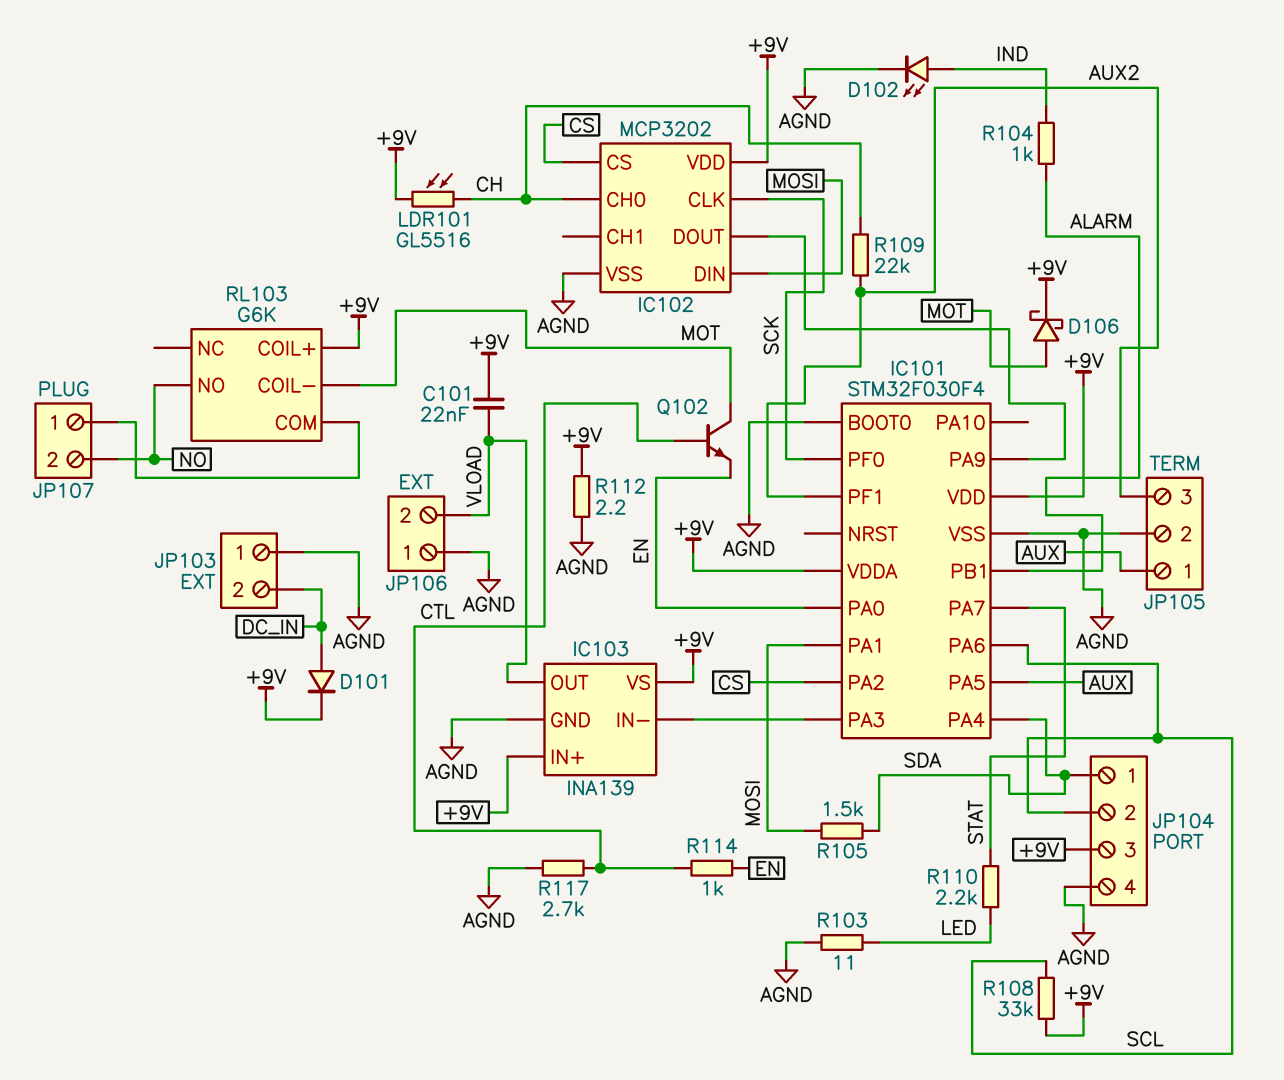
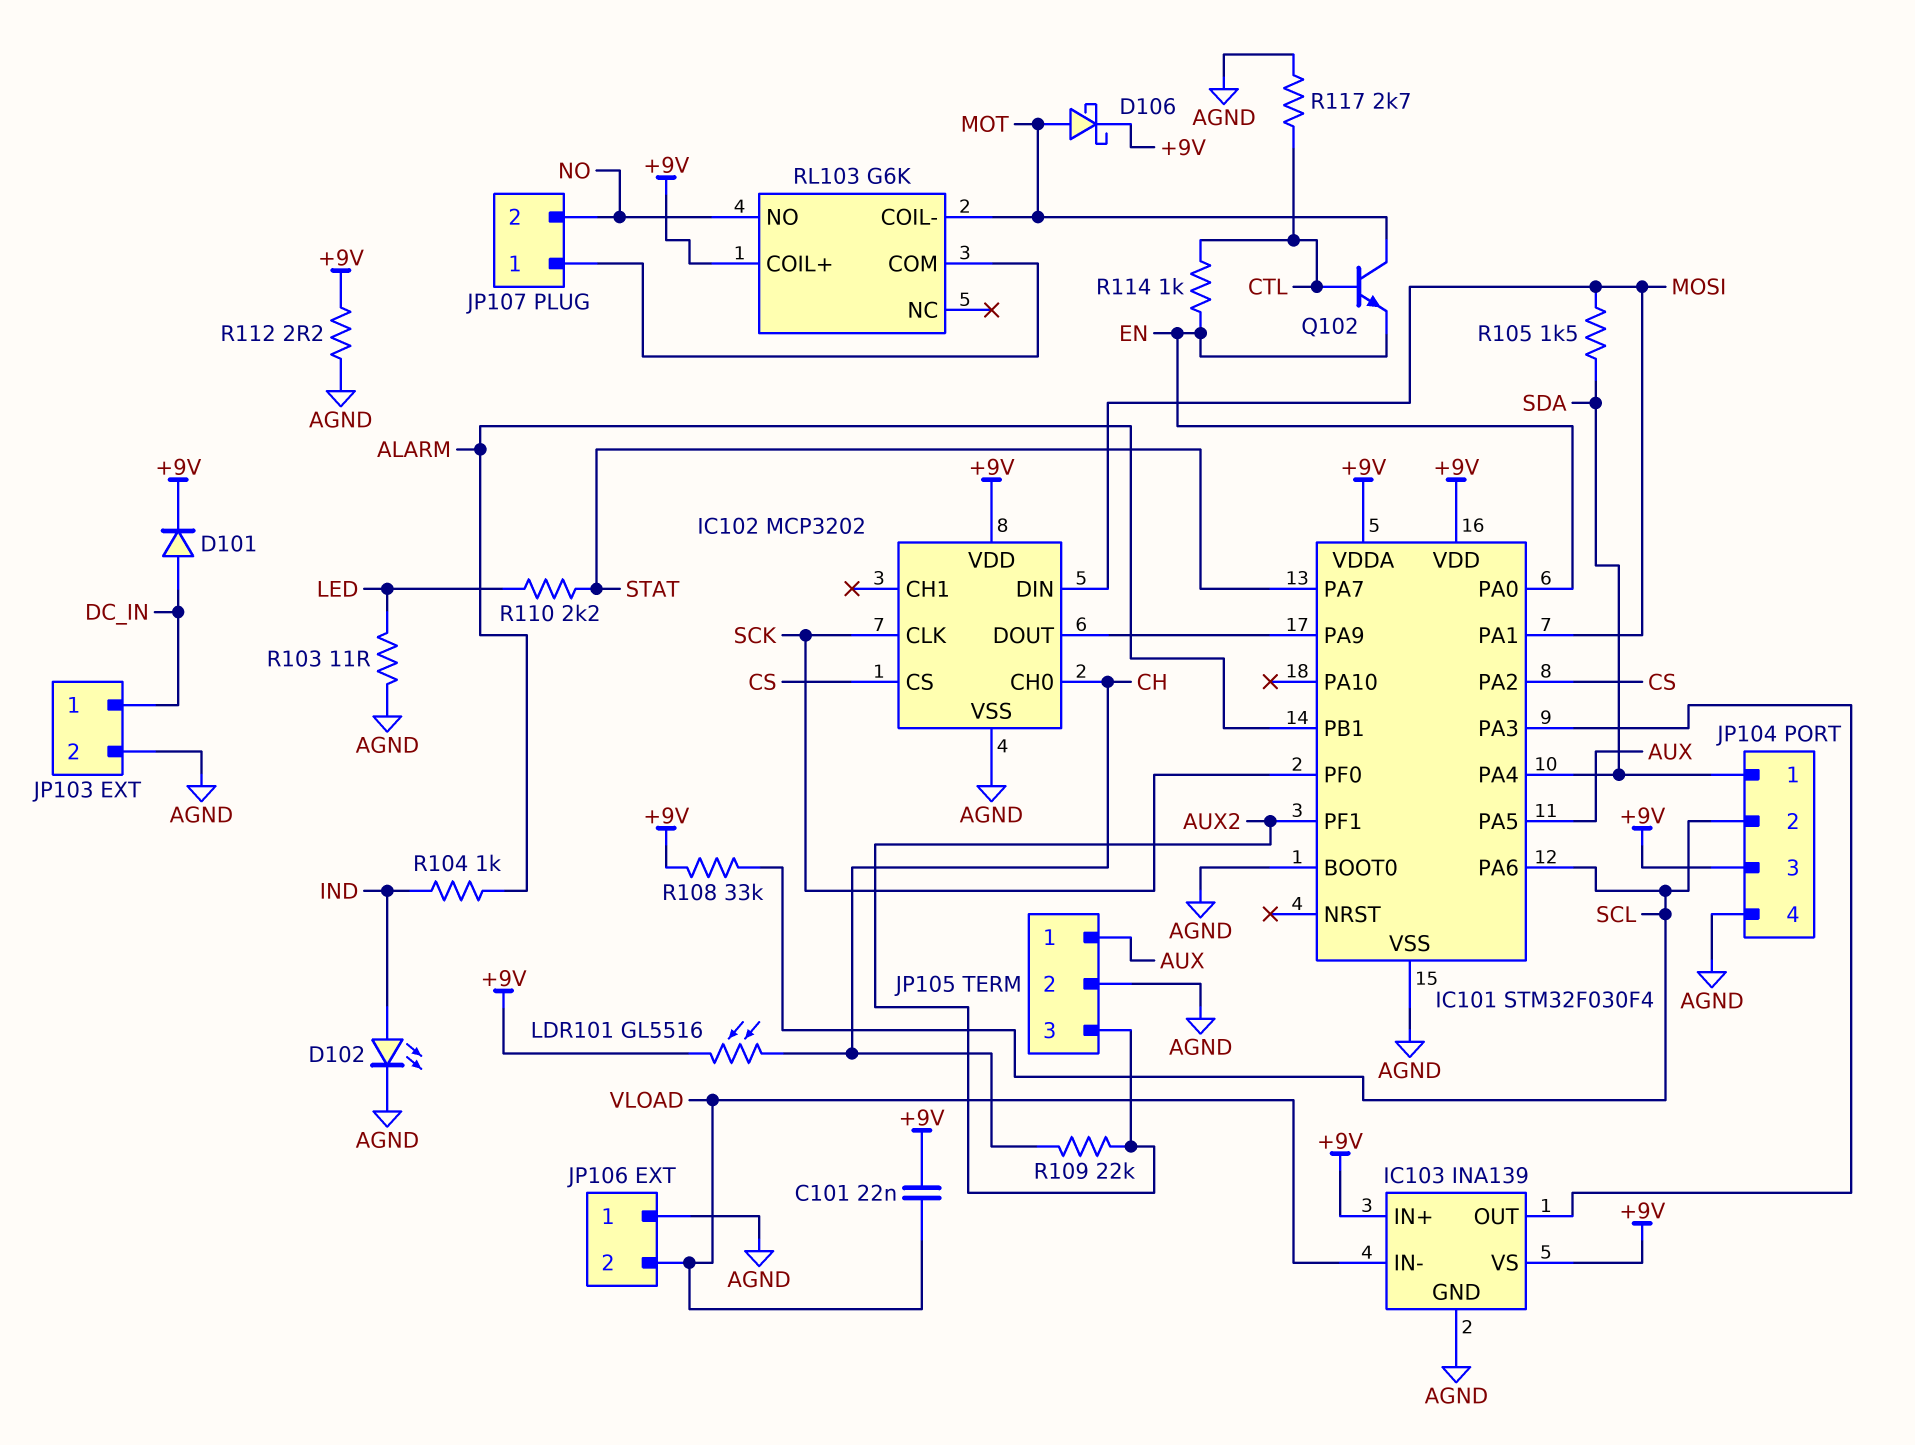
IC103 pin IN-: IC101/PA3 -> VLOAD
IC103 pin OUT: VLOAD -> IC101/PA3
JP103 pin 1: AGND -> DC_IN
JP103 pin 2: DC_IN -> AGND

